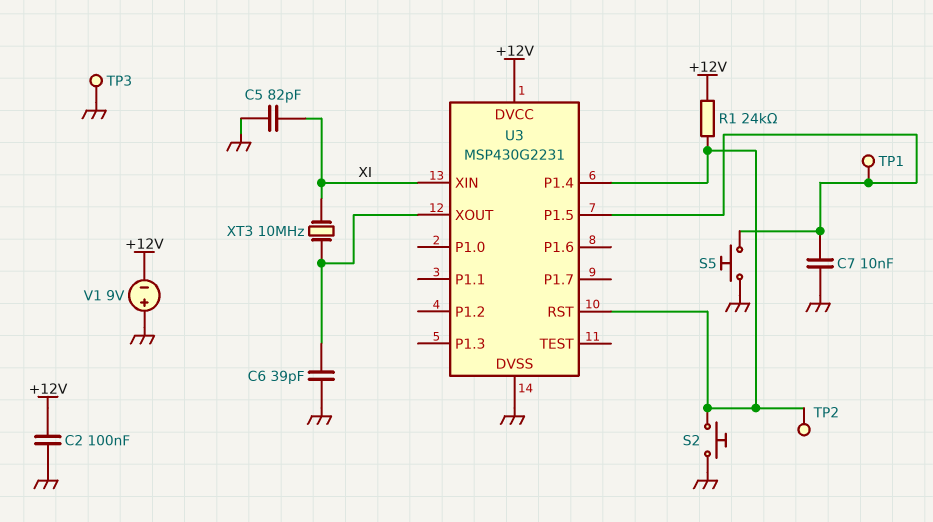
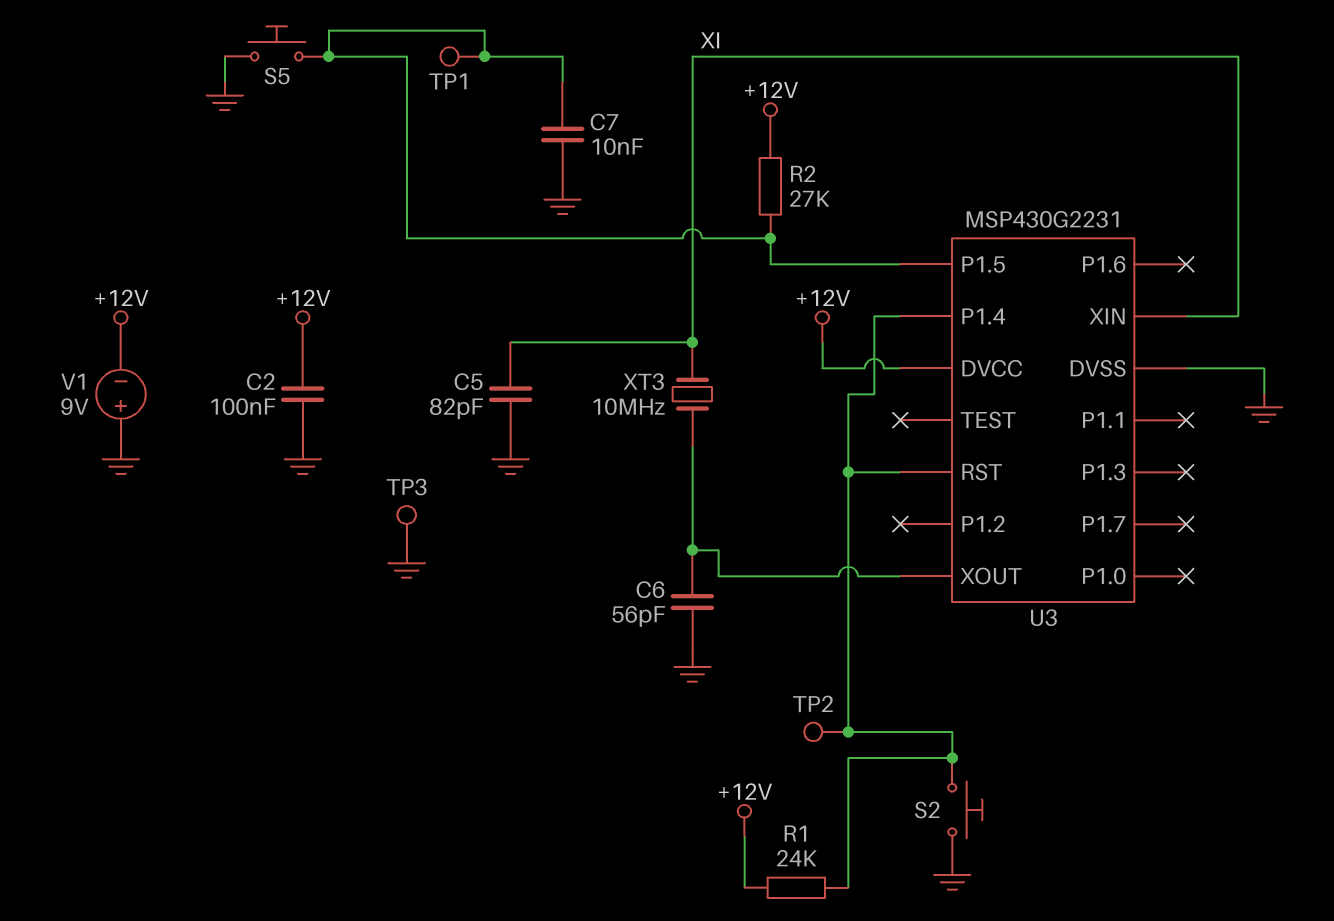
C6: 39pF (GND, U3/XOUT) -> 56pF (GND, U3/XOUT)
R2: none -> 27k (+12V, U3/P1.5)

